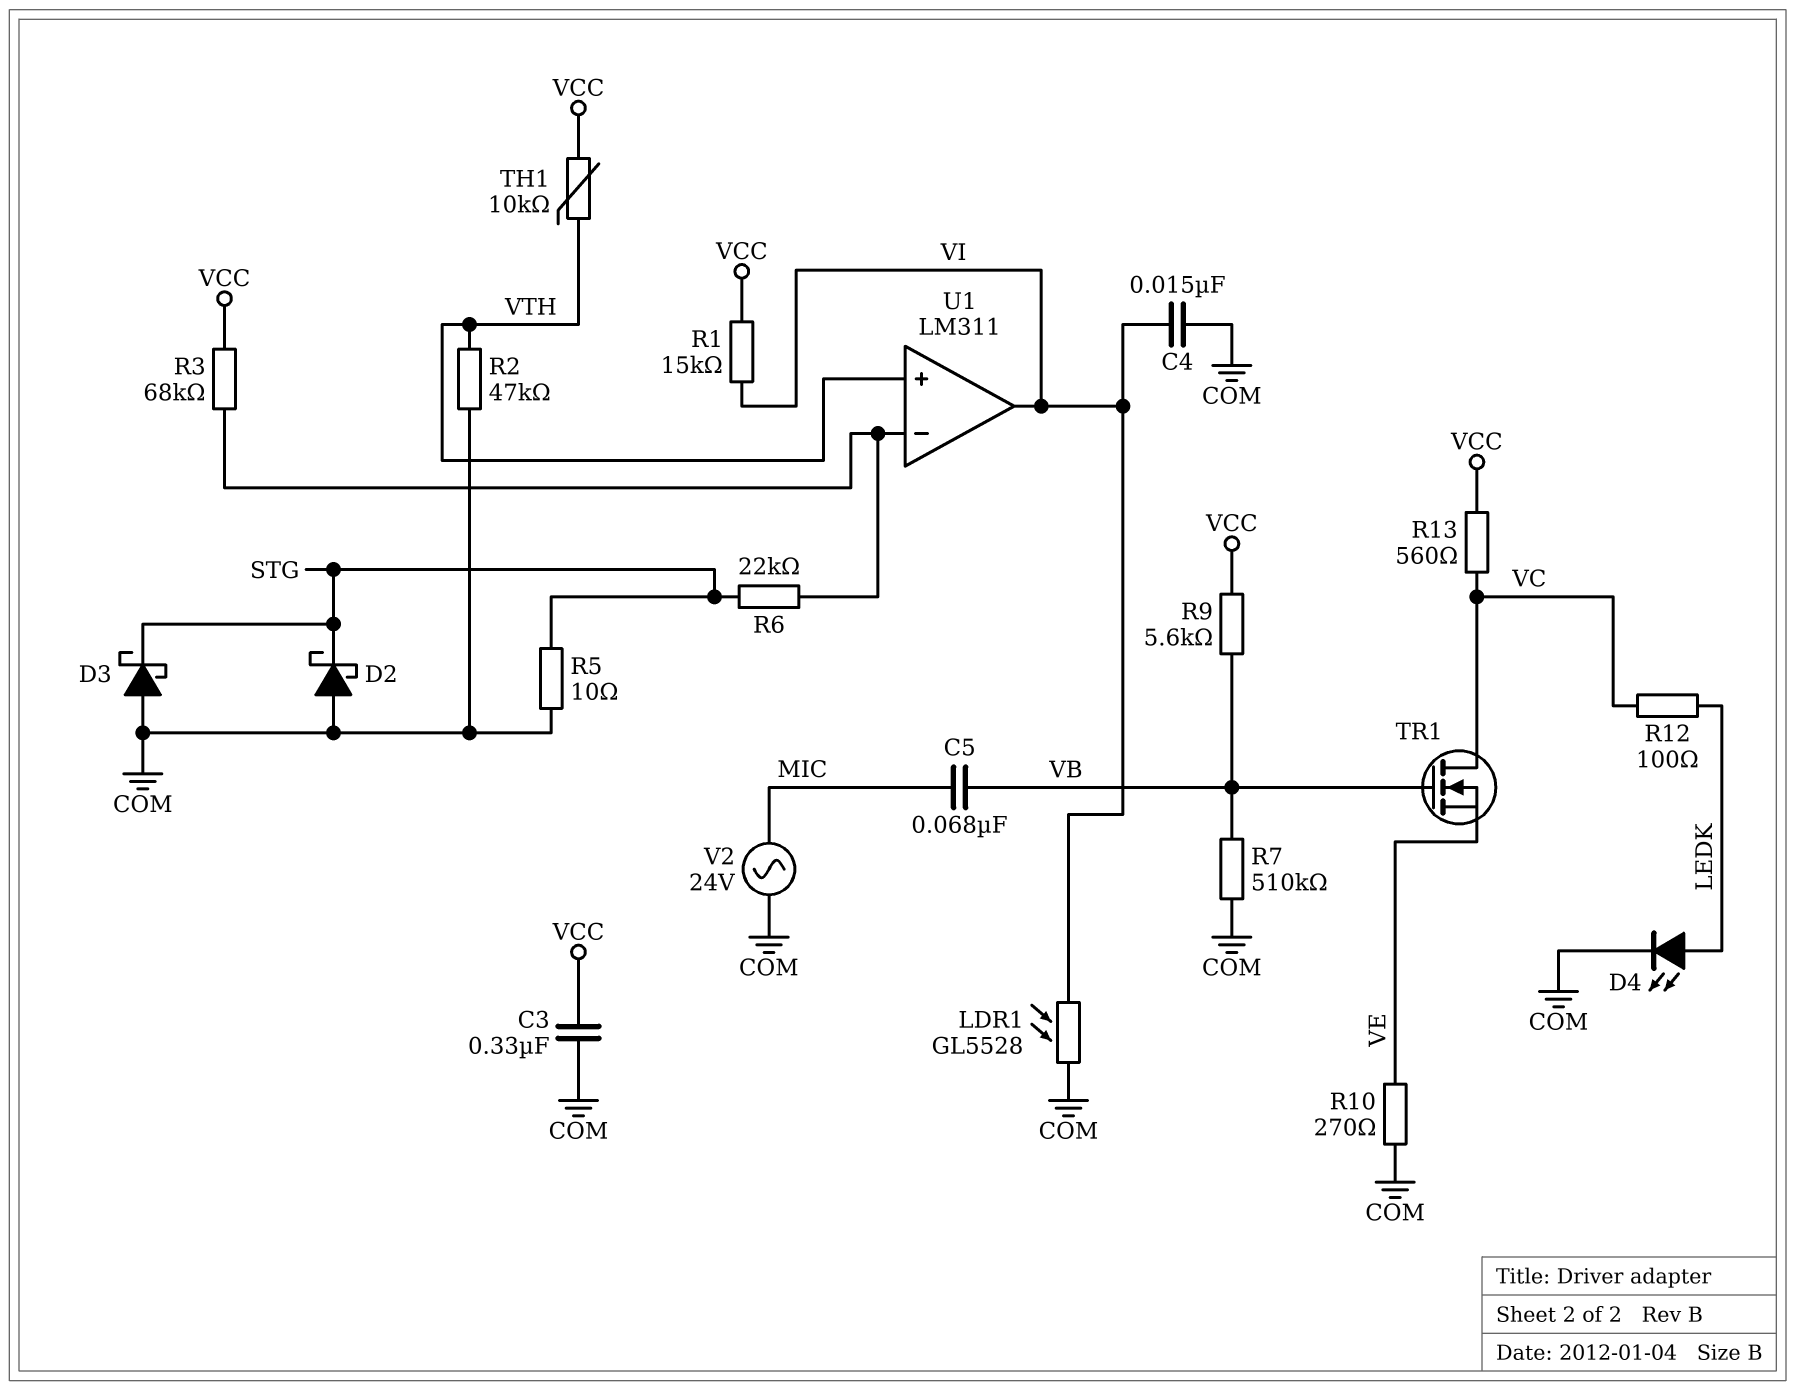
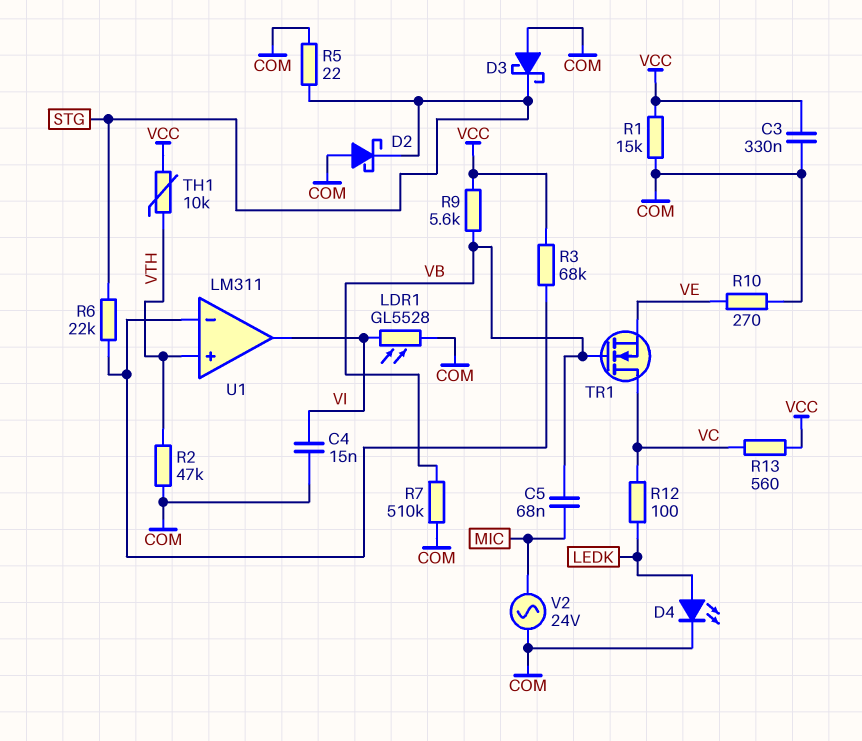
R1: 15k (VCC, VI) -> 15k (COM, VCC)
R5: 10 (COM, STG) -> 22 (COM, STG)

